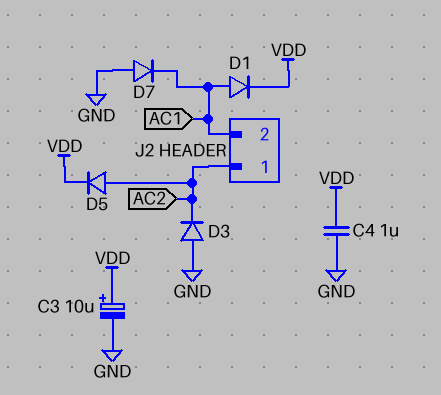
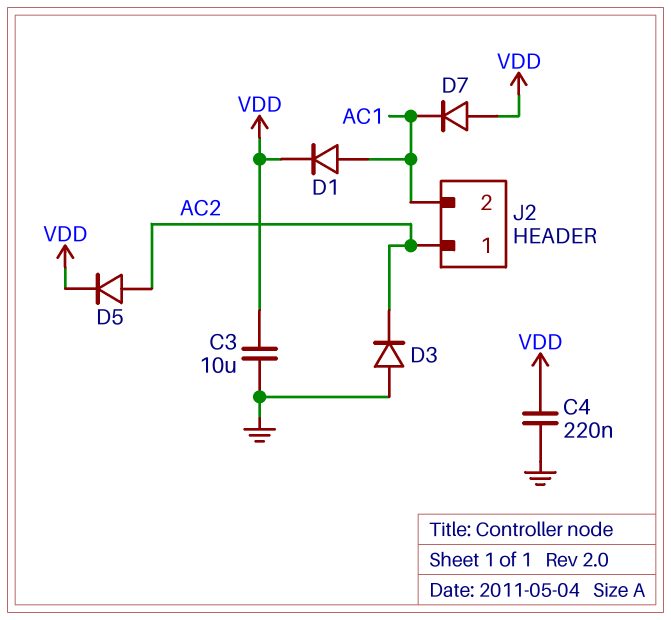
C3: 10uF (plus VDD, minus GND) -> 10uF (GND, VDD)
C4: 1uF (GND, VDD) -> 220nF (GND, VDD)
D7: diode (A GND, K AC1) -> diode (A VDD, K AC1)

